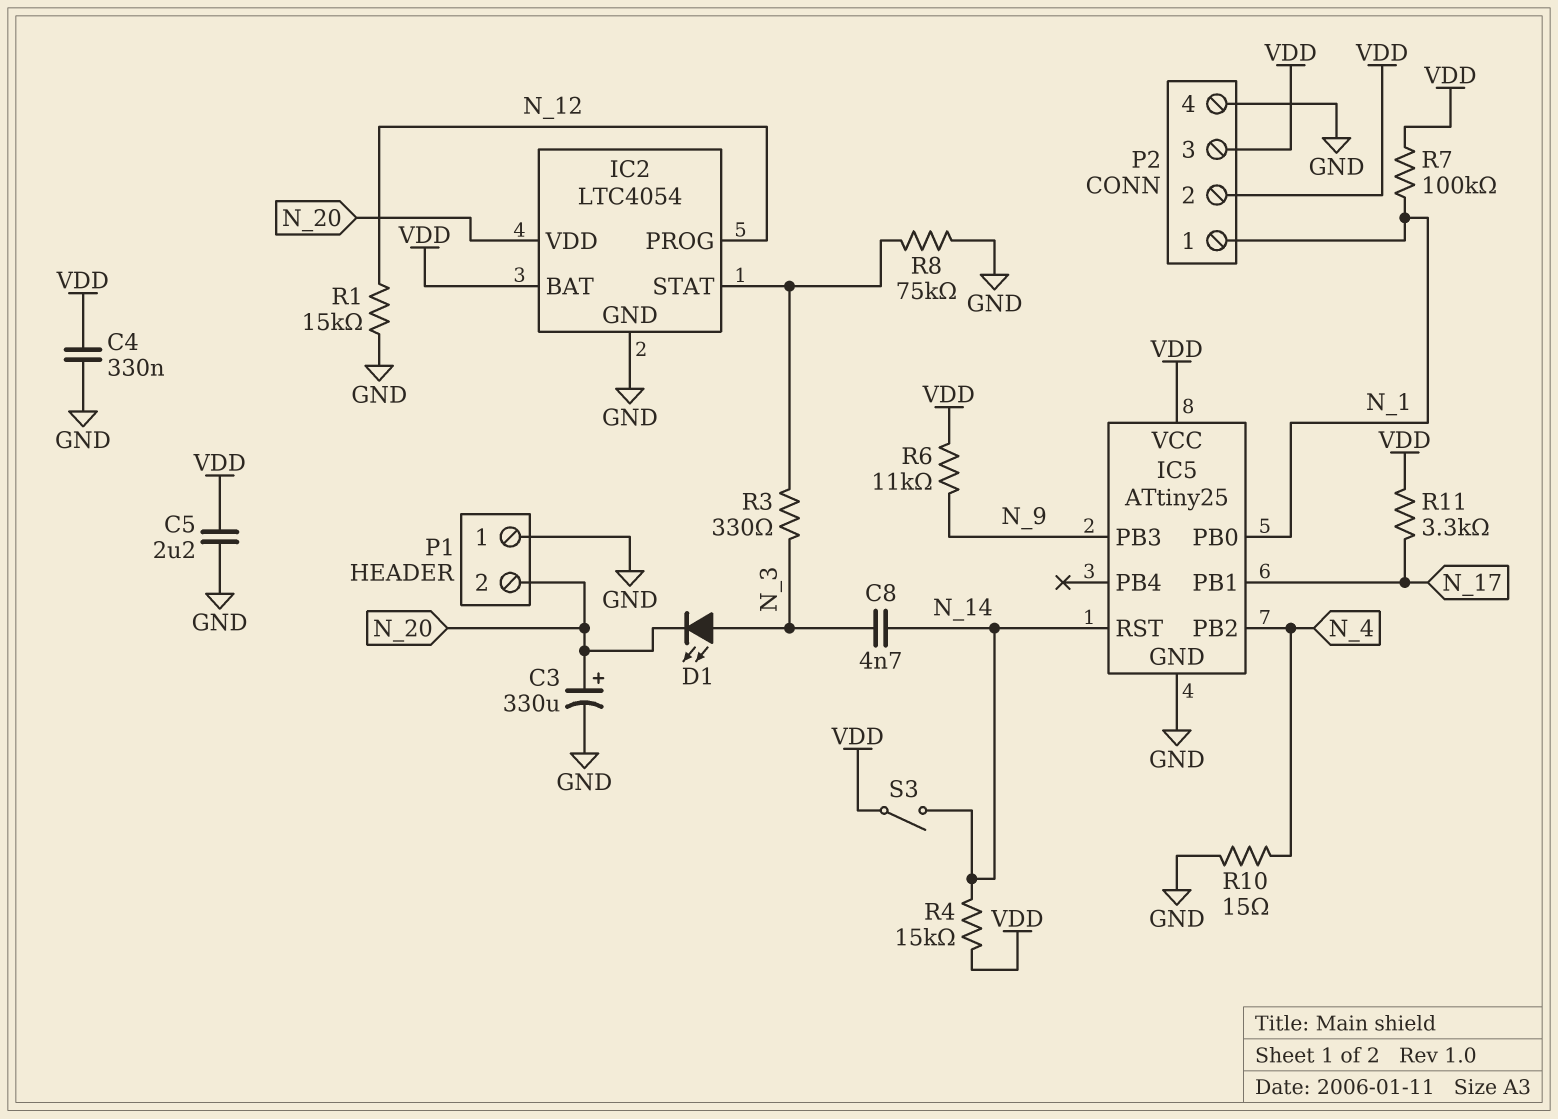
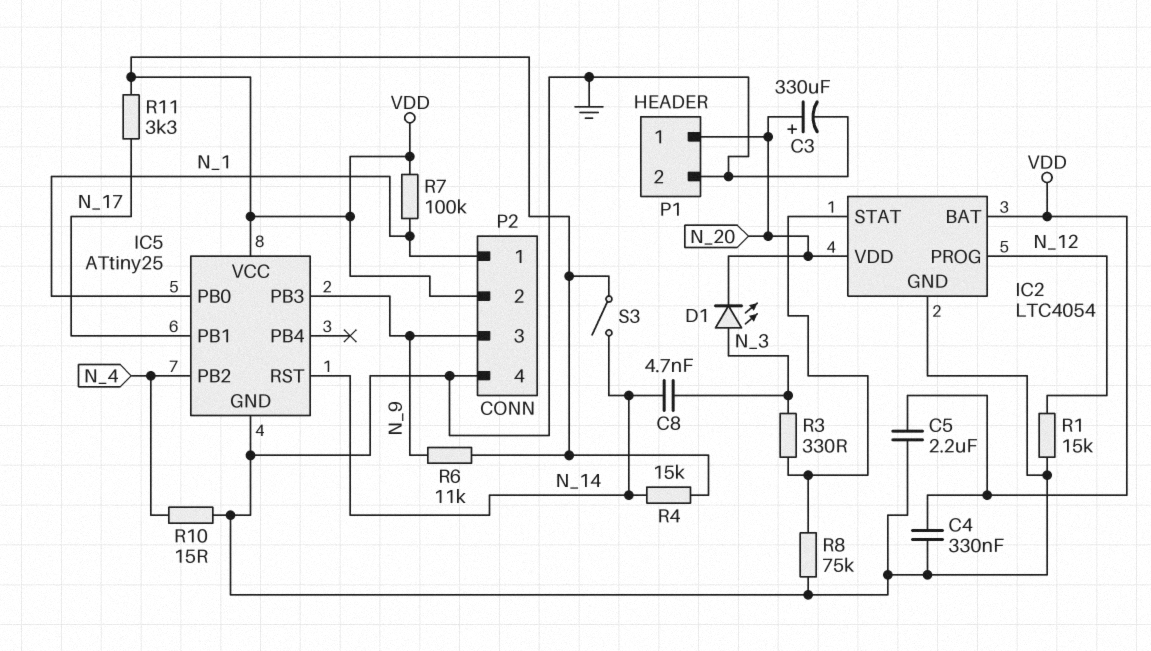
P1 pin 1: GND -> N_20
P1 pin 2: N_20 -> GND
P2 pin 3: VDD -> N_9

